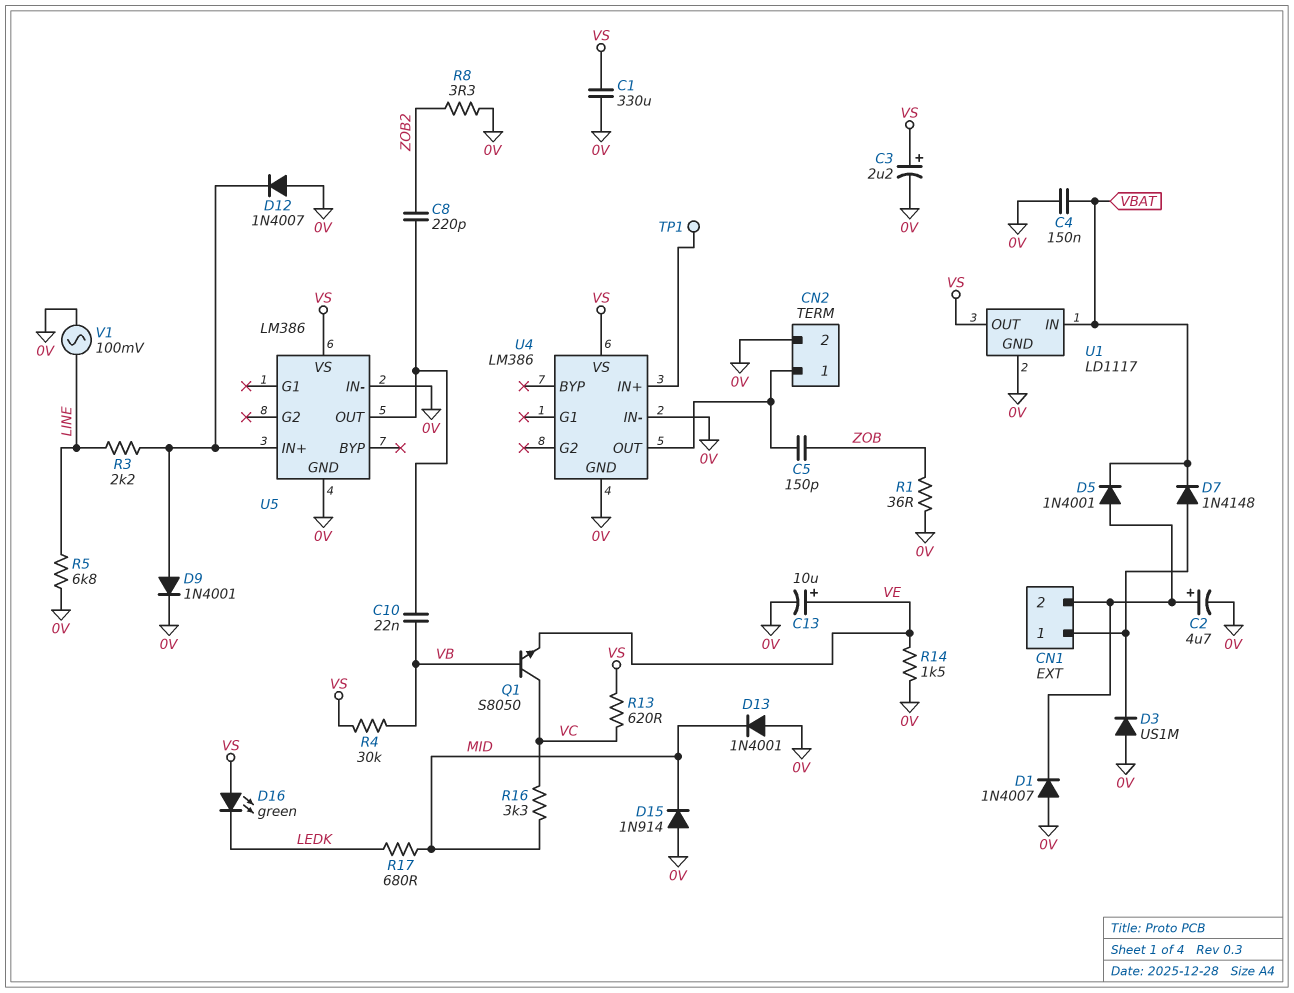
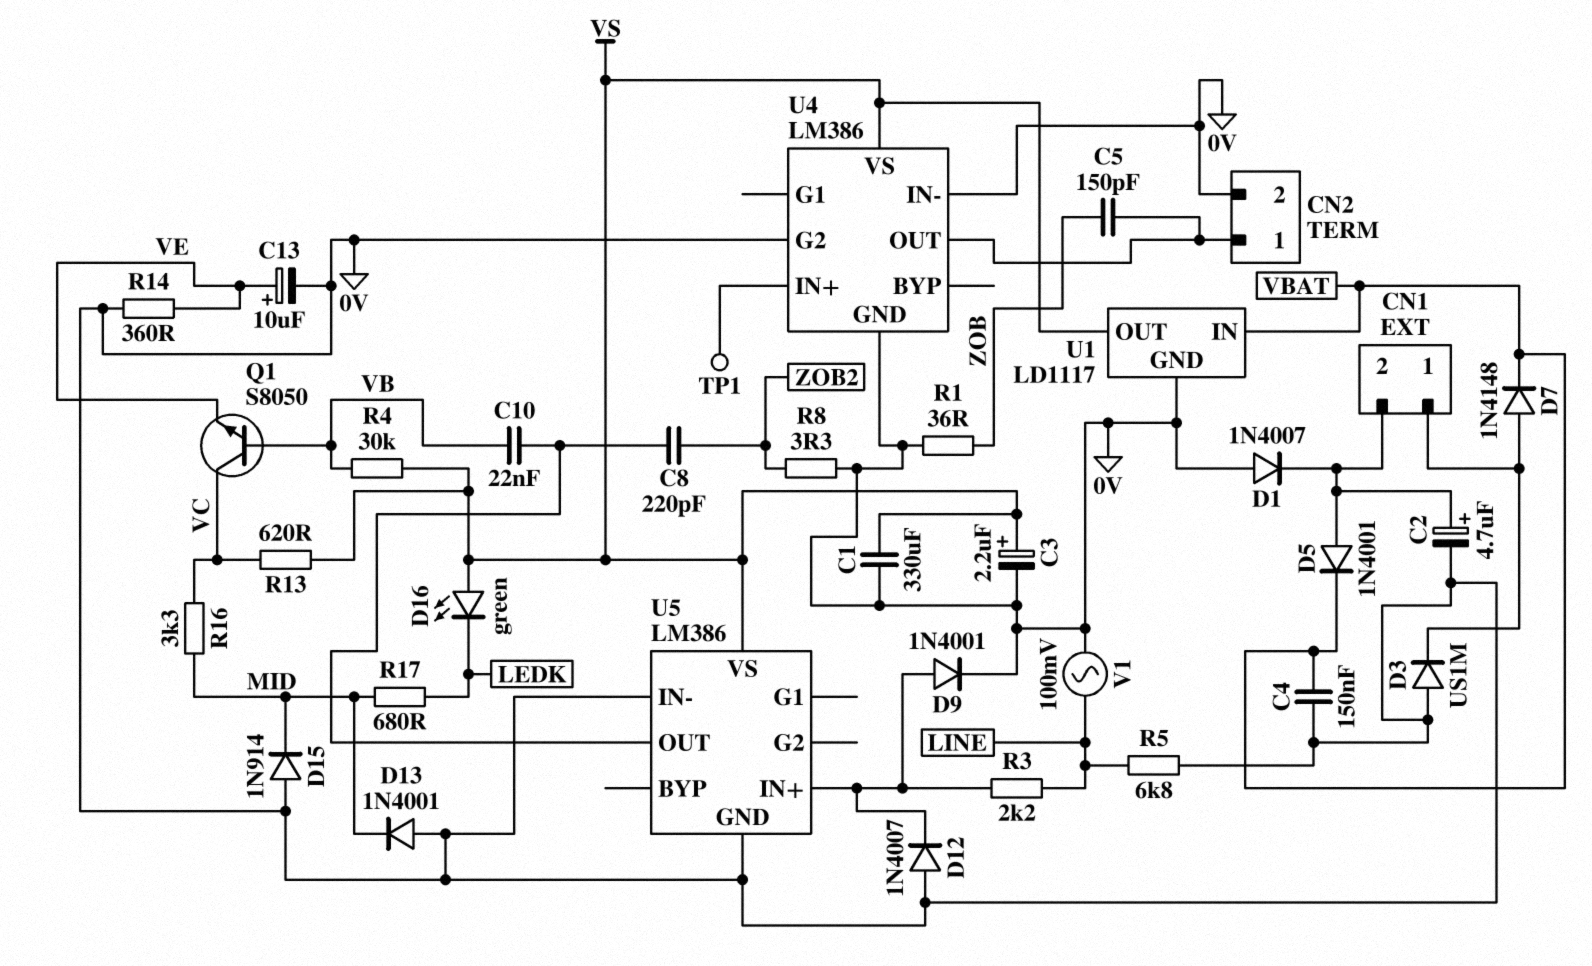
R14: 1.5k (0V, VE) -> 360 (0V, VE)
U4 pin G2: none -> 0V

